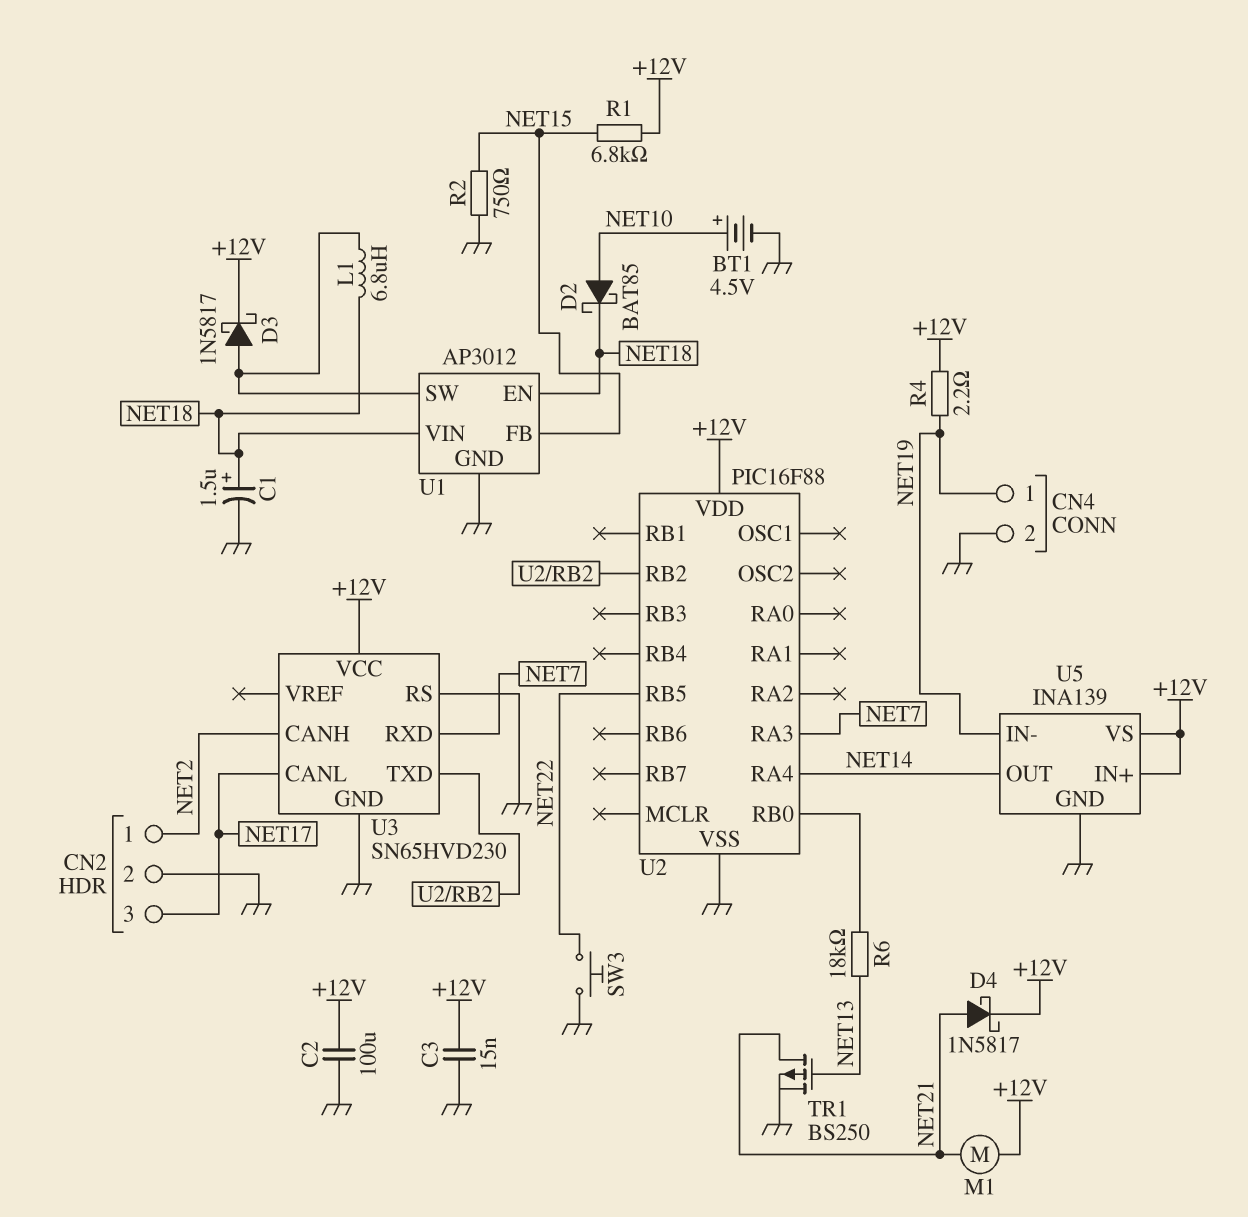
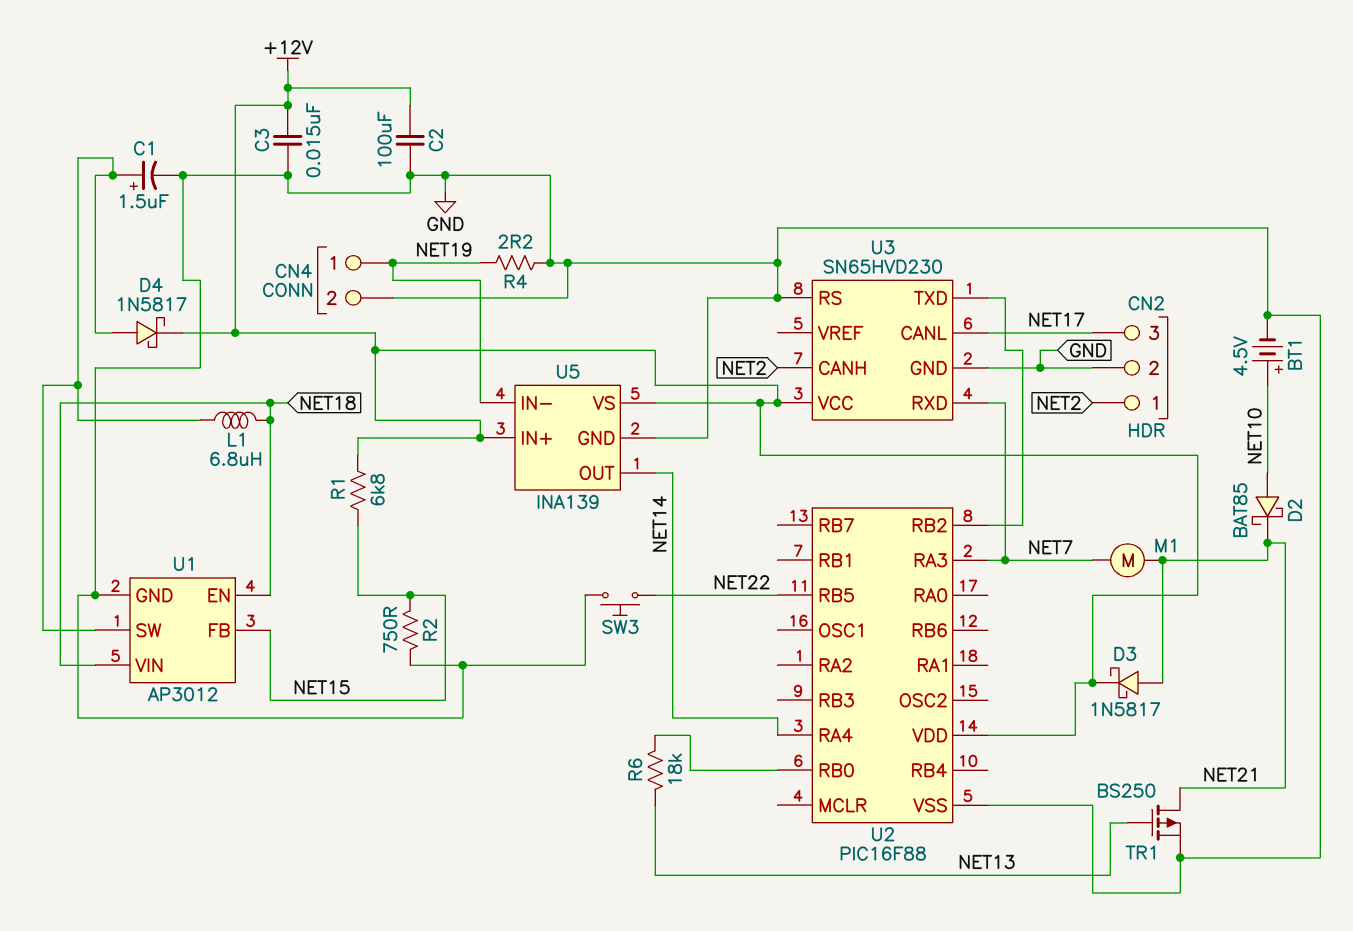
C1: 1.5uF (plus NET18, minus GND) -> 1.5uF (plus U1/SW, minus GND)
D2: schottky BAT85 (A NET10, K NET18) -> schottky BAT85 (A NET10, K NET21)
D3: schottky 1N5817 (A U1/SW, K +12V) -> schottky 1N5817 (A NET21, K +12V)
D4: schottky 1N5817 (A NET21, K +12V) -> schottky 1N5817 (A U1/SW, K +12V)
M1: motor (+12V, NET21) -> motor (NET7, NET21)
R4: 2.2 (+12V, NET19) -> 2.2 (GND, NET19)

